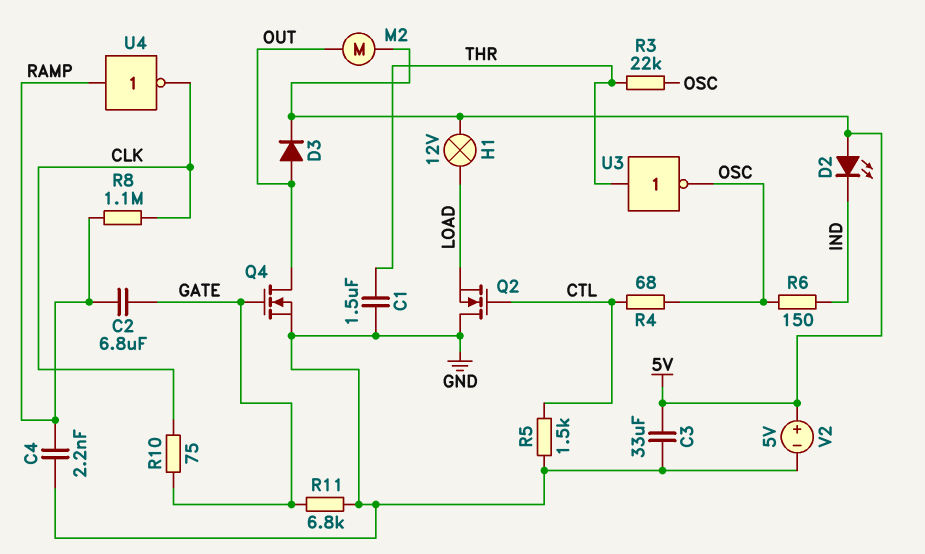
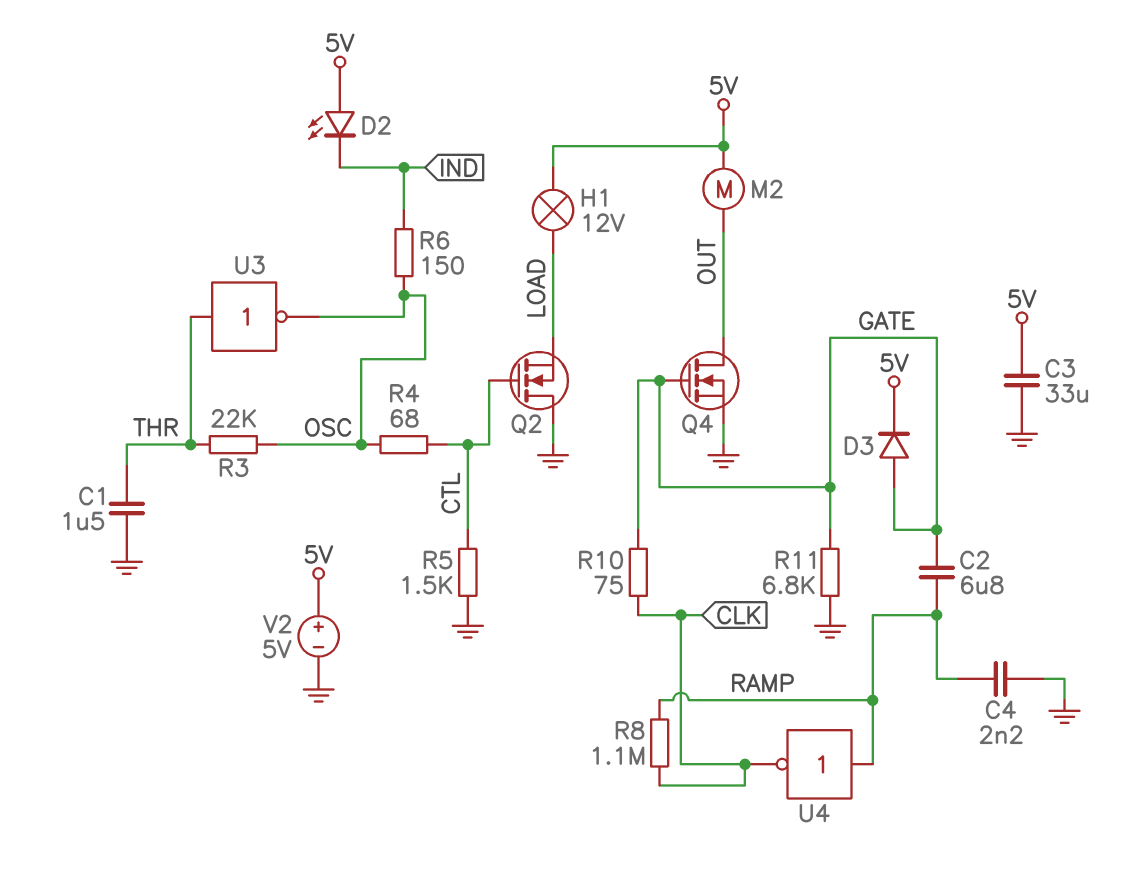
D3: diode (A OUT, K 5V) -> diode (A GATE, K 5V)

